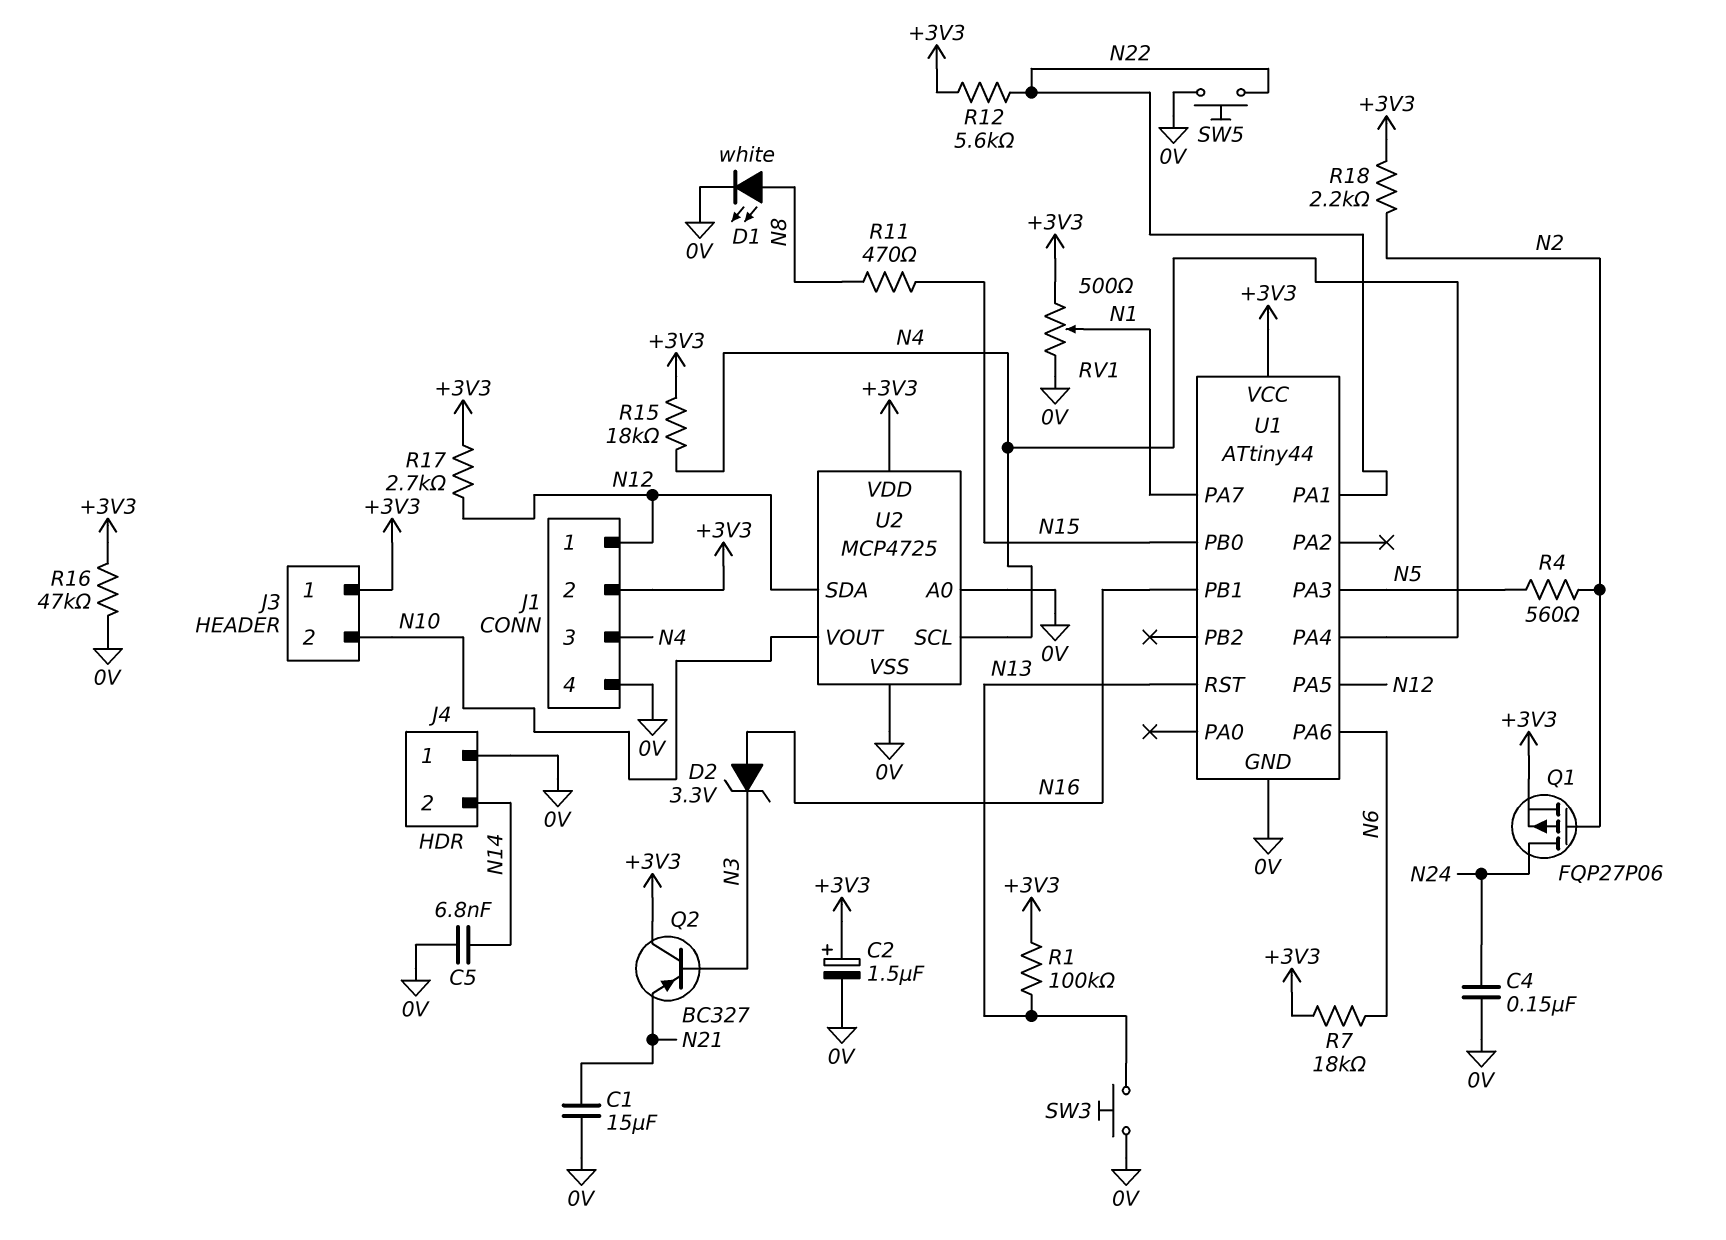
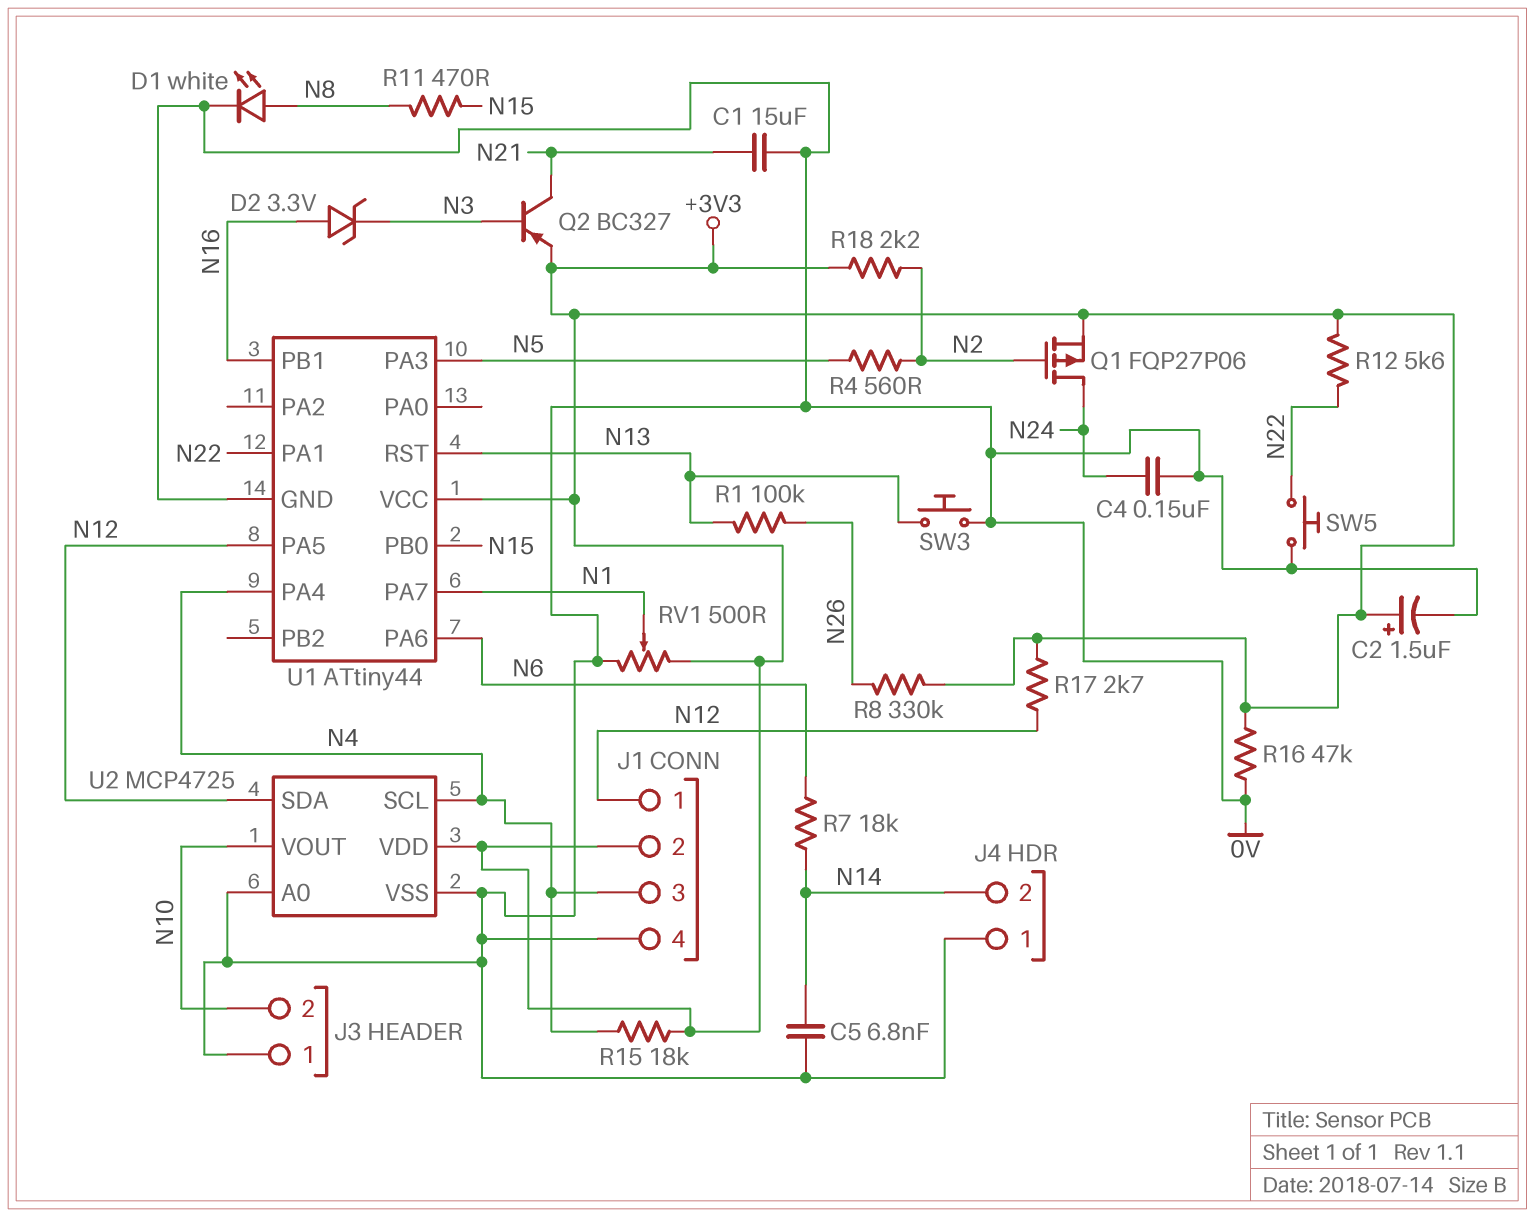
J3 pin 1: +3V3 -> 0V
Q2: PNP BC327 (B N3, C +3V3, E N21) -> PNP BC327 (B N3, C N21, E +3V3)
R1: 100k (+3V3, N13) -> 100k (N13, N26)
R7: 18k (+3V3, N6) -> 18k (N6, N14)
R8: none -> 330k (+3V3, N26)

